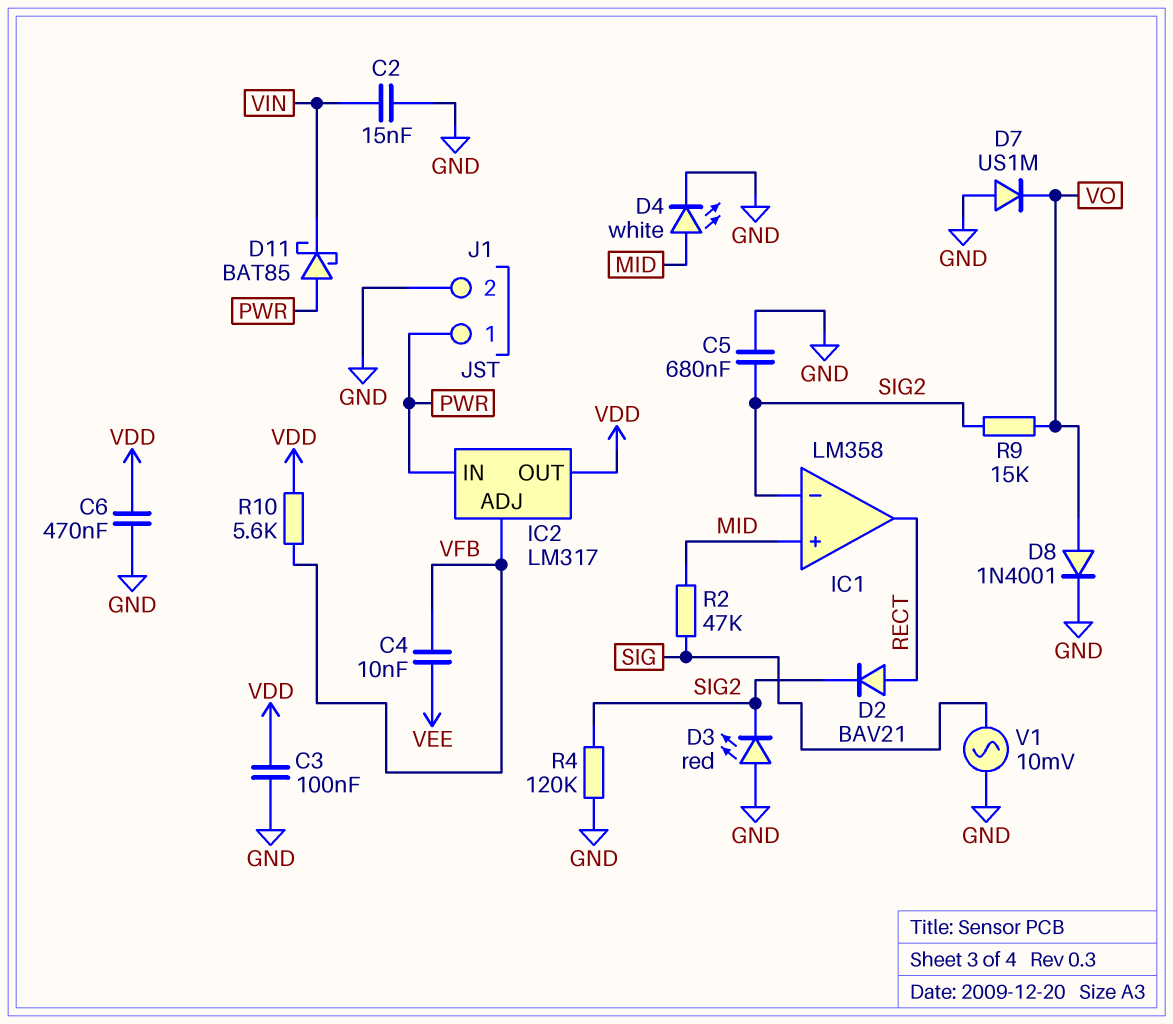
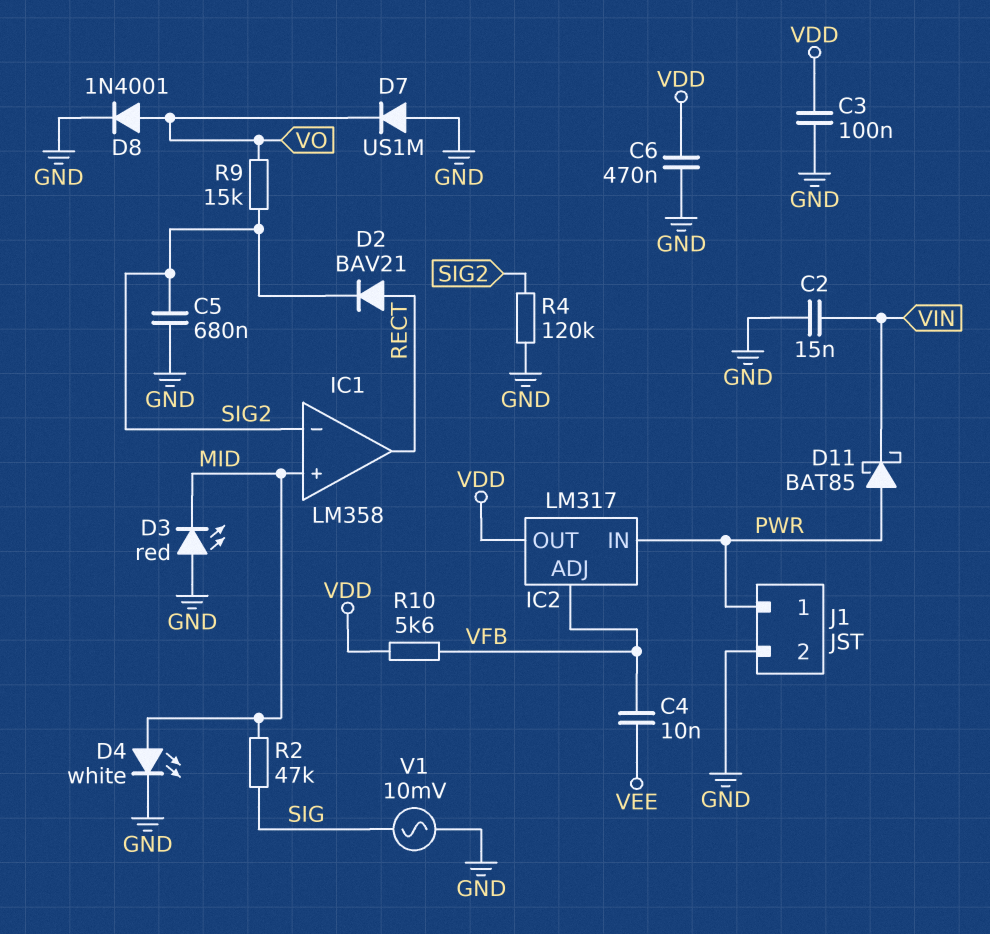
D3: LED red (A GND, K SIG2) -> LED red (A GND, K MID)

